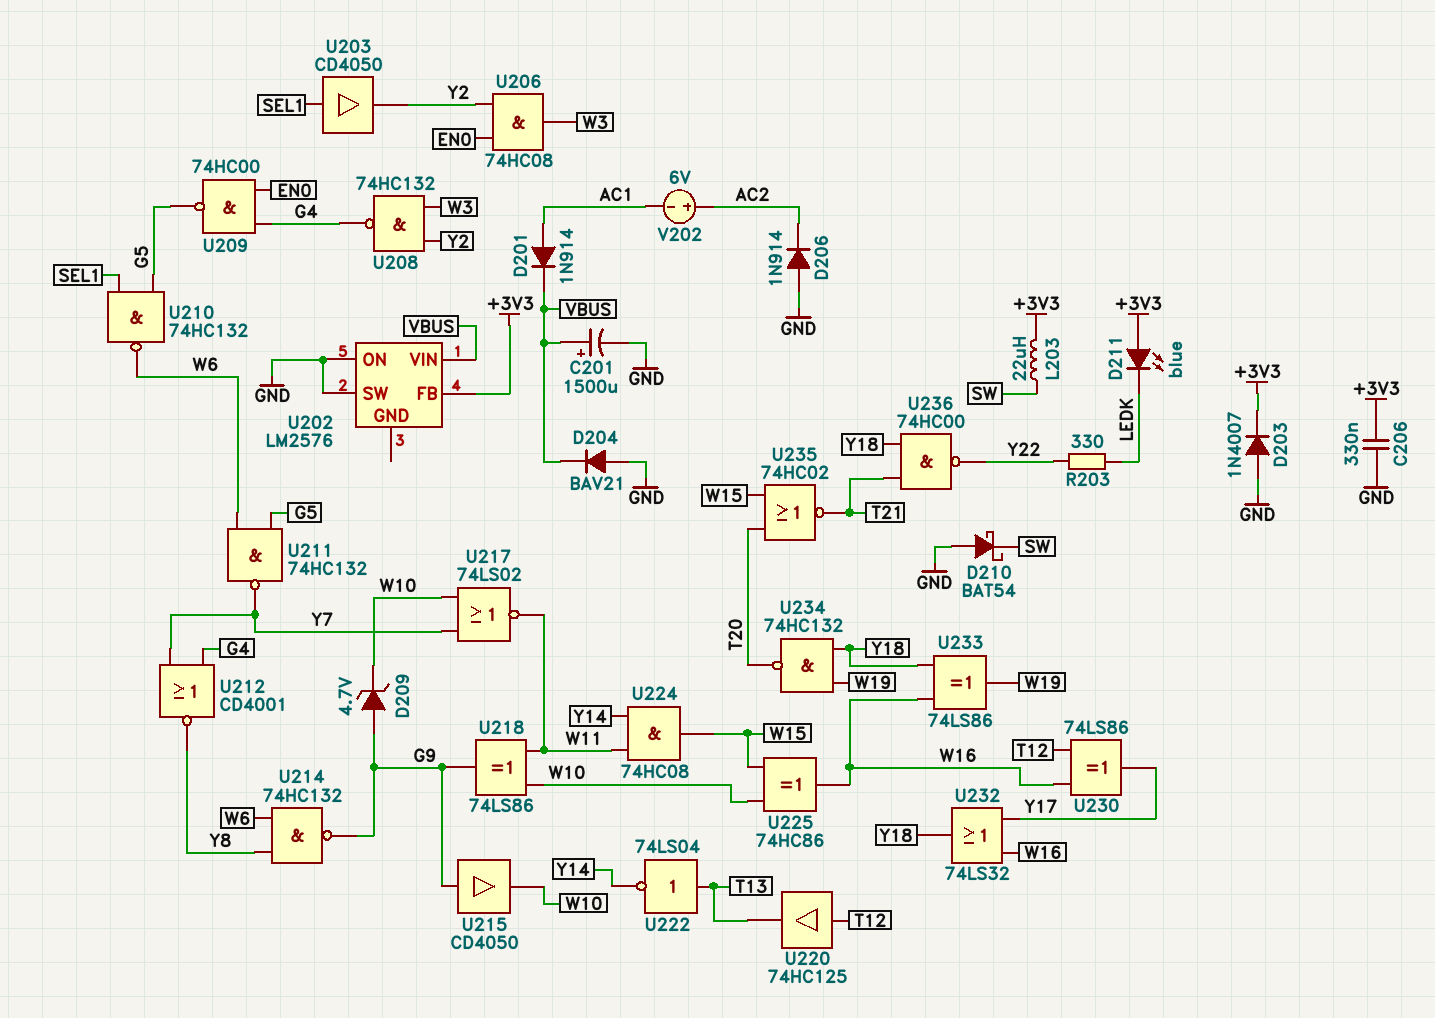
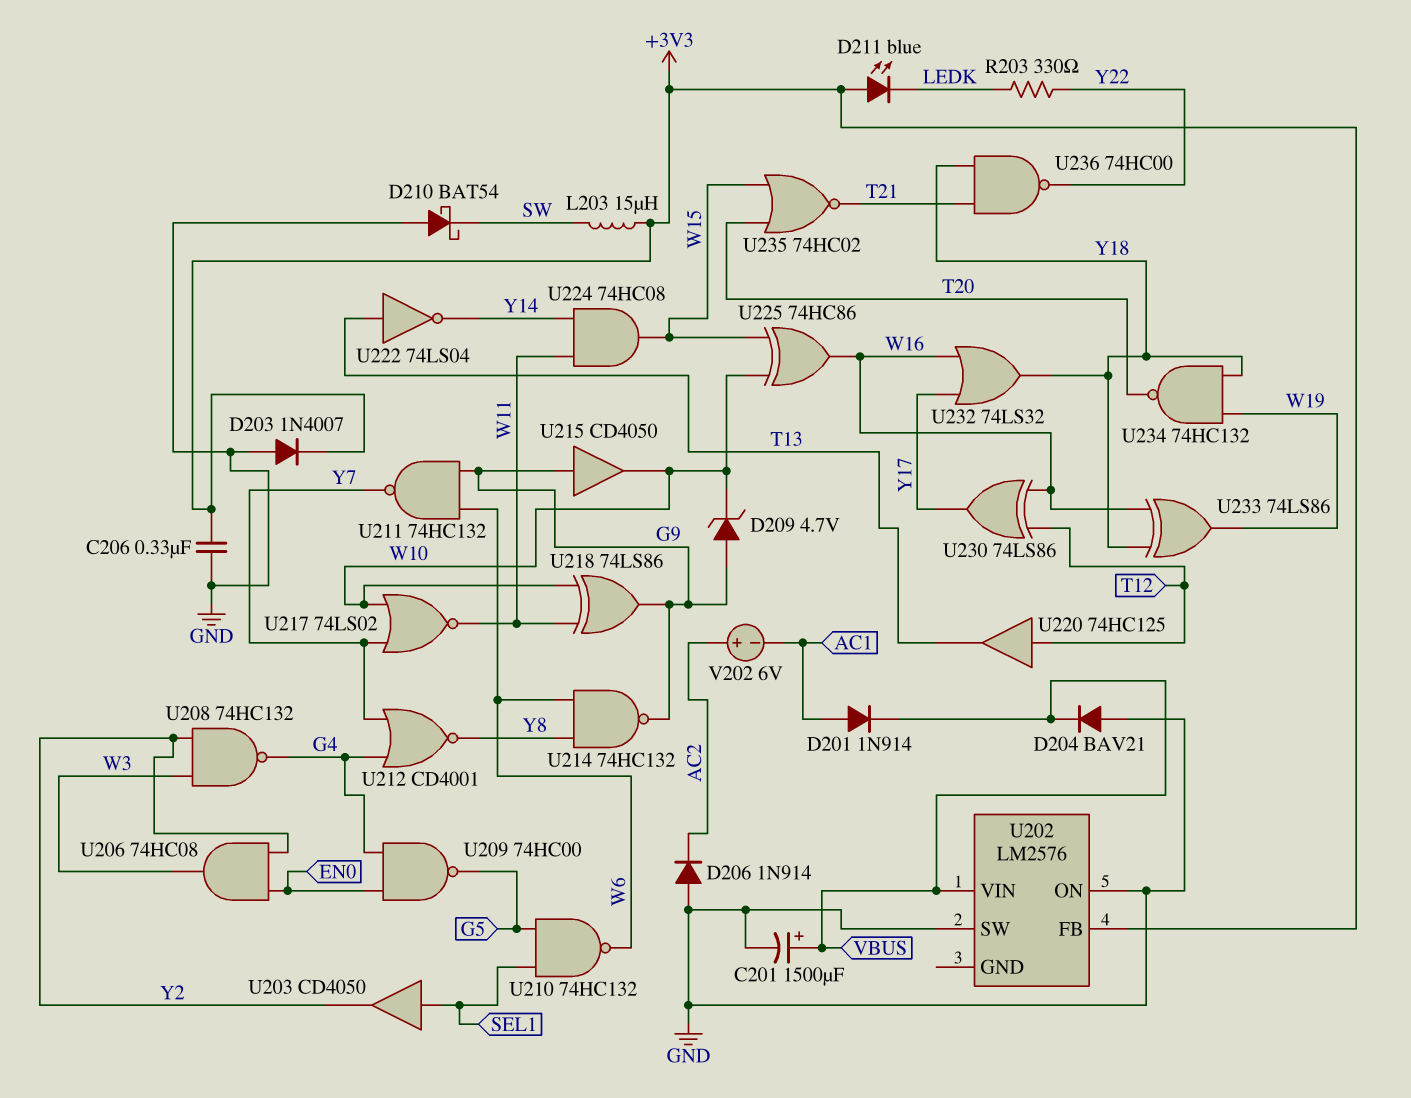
L203: 22uH (+3V3, SW) -> 15uH (+3V3, SW)
U211: NAND 74HC132 (in G5, in W6, out Y7) -> NAND 74HC132 (in G9, in W6, out Y7)

